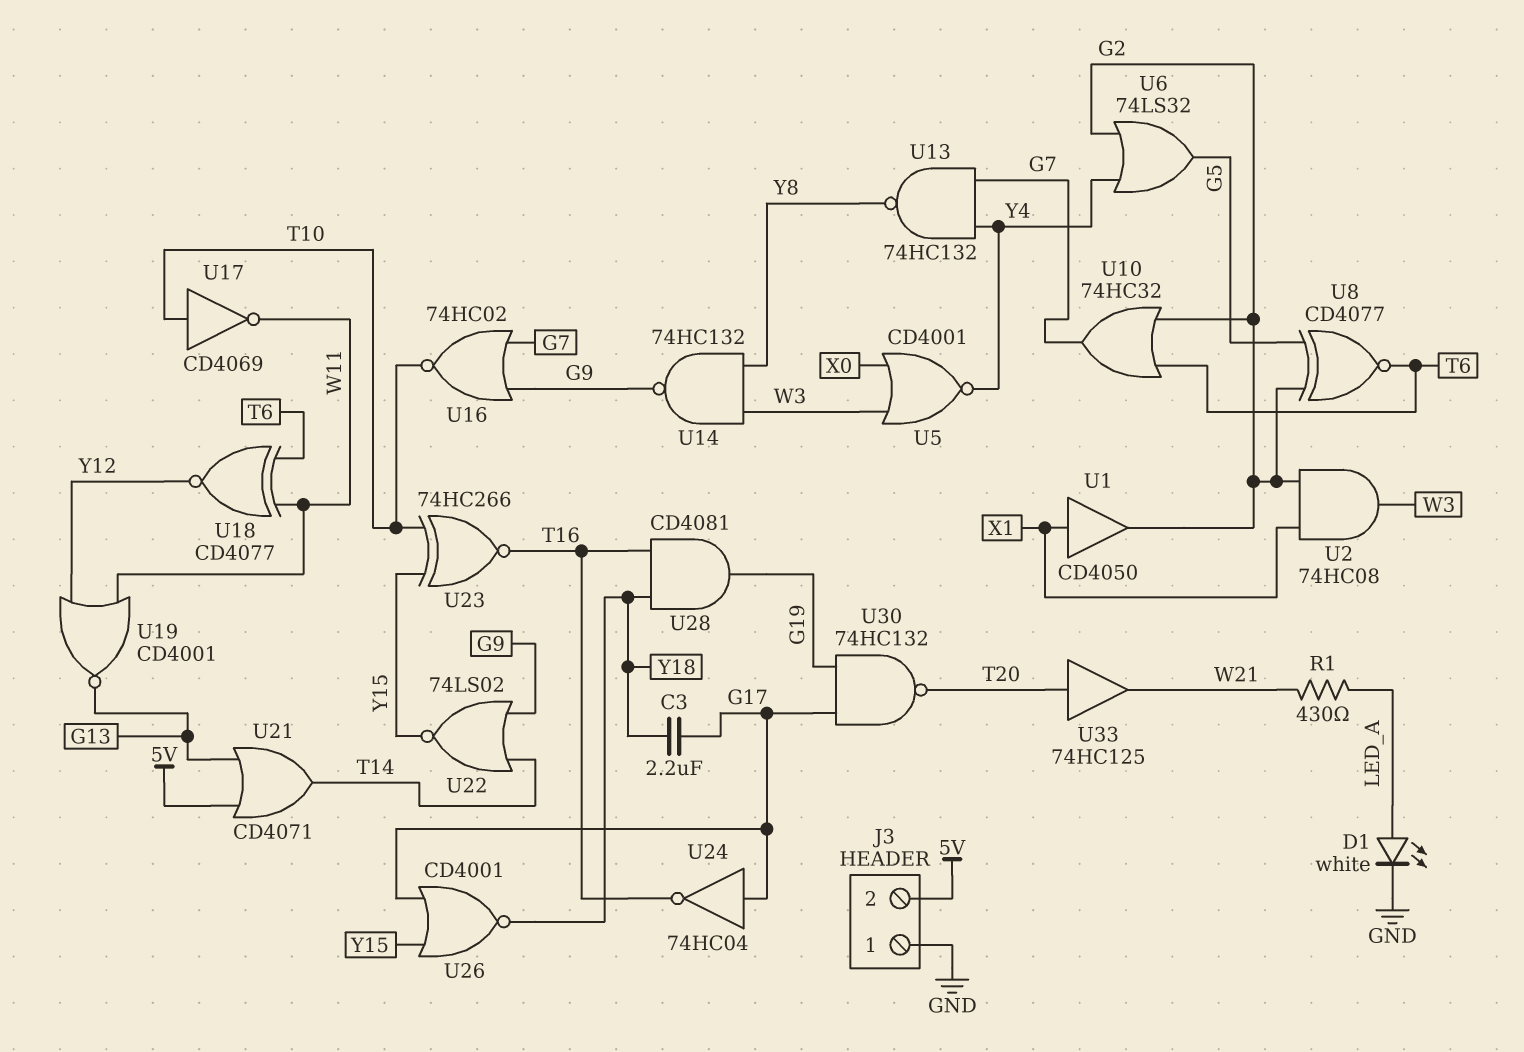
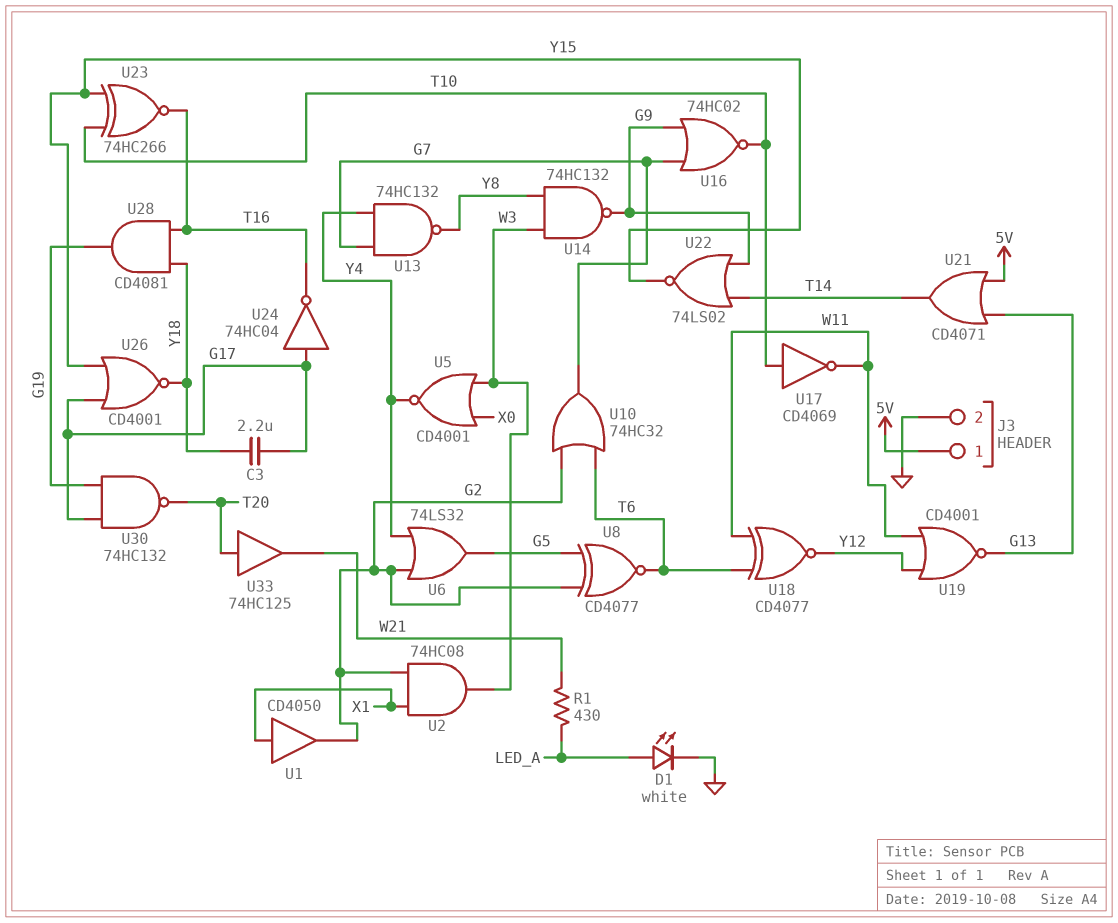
J3 pin 1: GND -> 5V
J3 pin 2: 5V -> GND

